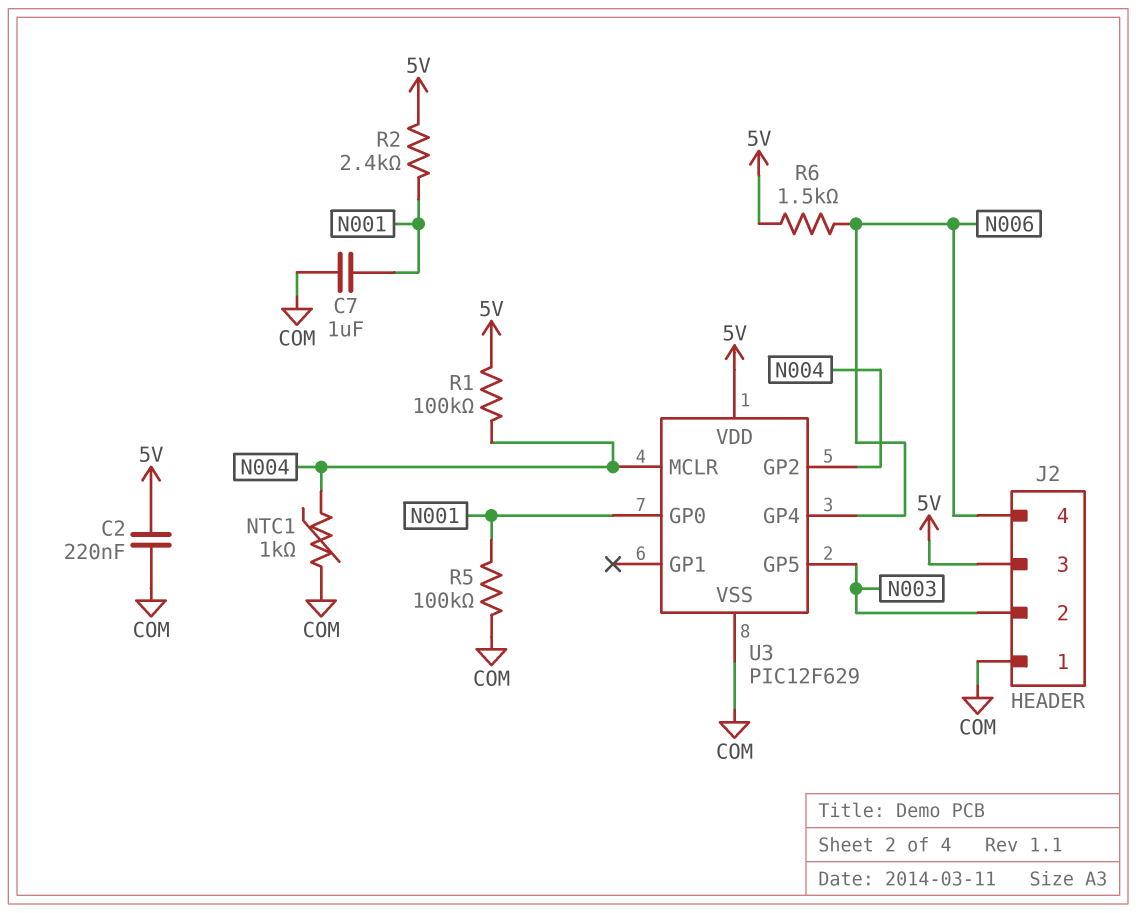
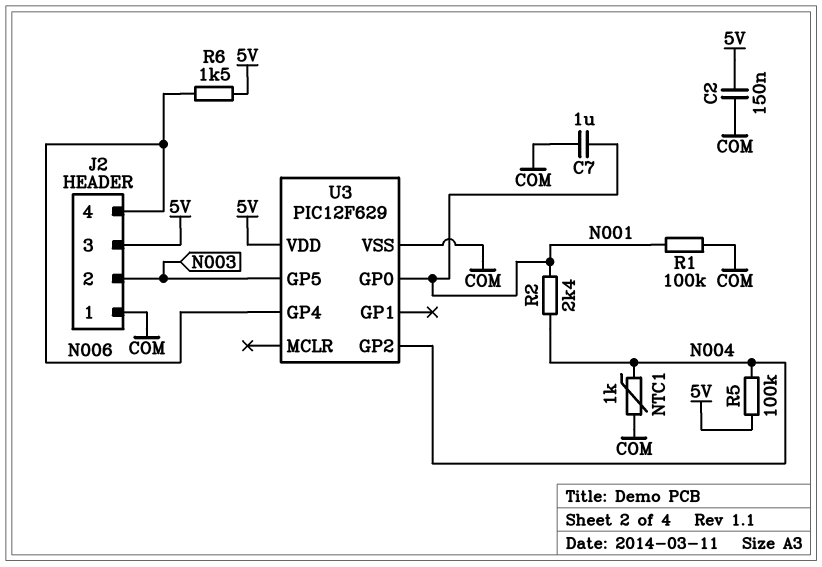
C2: 220nF (5V, COM) -> 150nF (5V, COM)
R1: 100k (5V, N004) -> 100k (COM, N001)
R2: 2.4k (5V, N001) -> 2.4k (N001, N004)
R5: 100k (COM, N001) -> 100k (5V, N004)
U3 pin MCLR: N004 -> none

